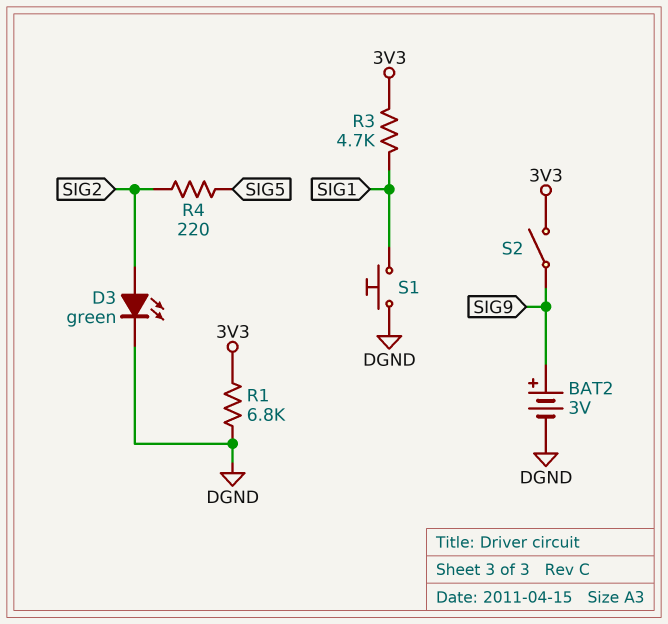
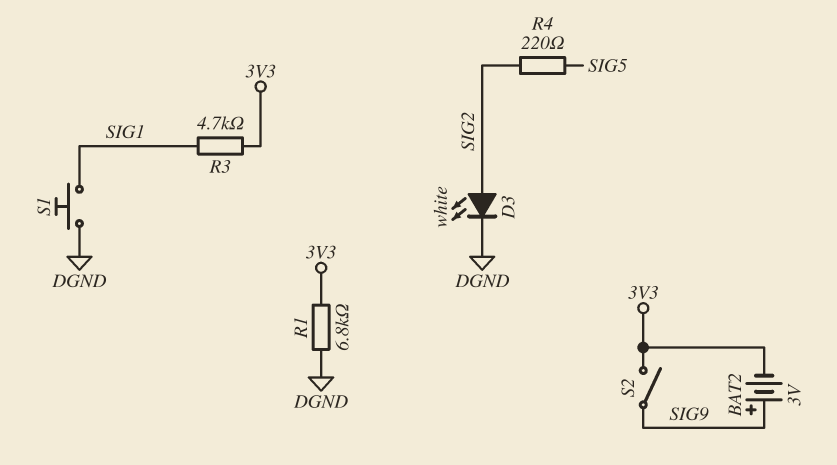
BAT2: 3V (plus SIG9, minus DGND) -> 3V (plus SIG9, minus 3V3)
D3: LED green (A SIG2, K DGND) -> LED white (A SIG2, K DGND)

